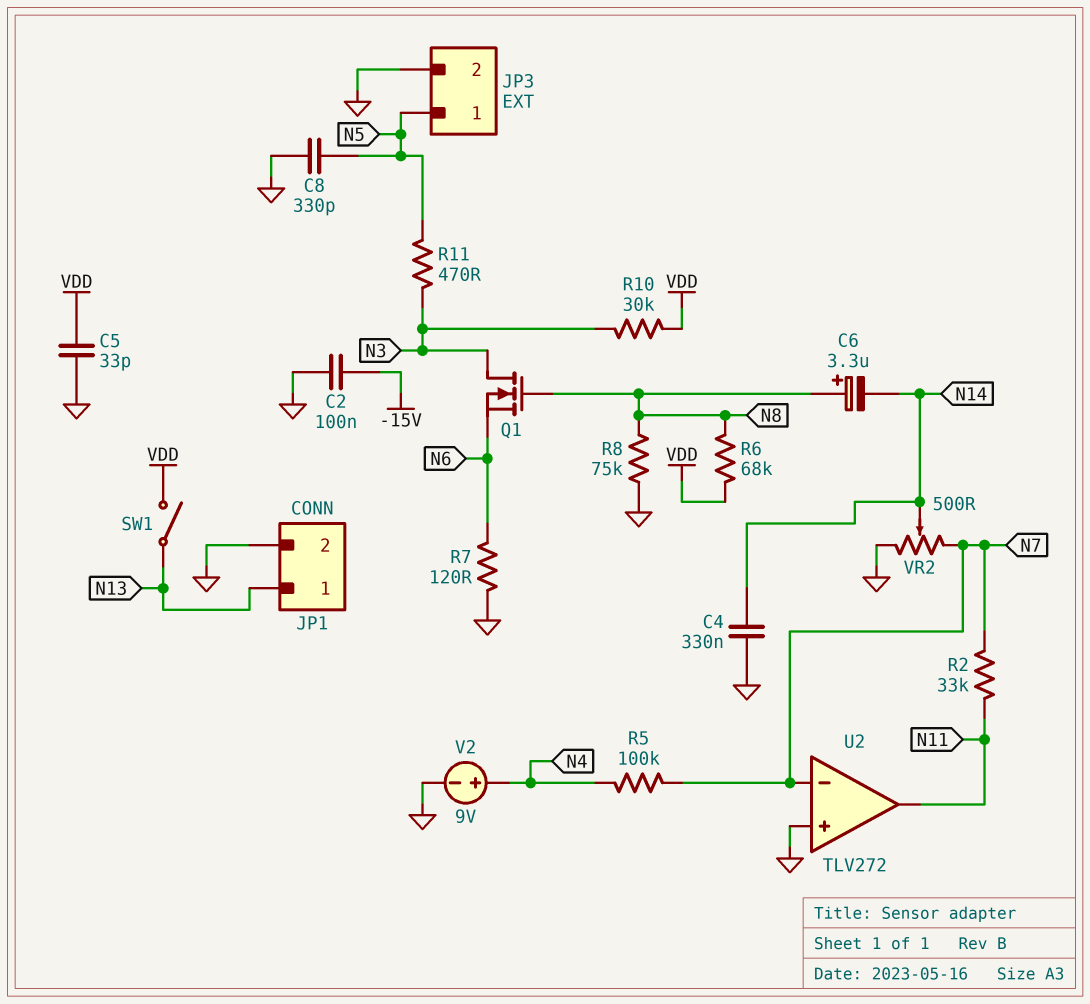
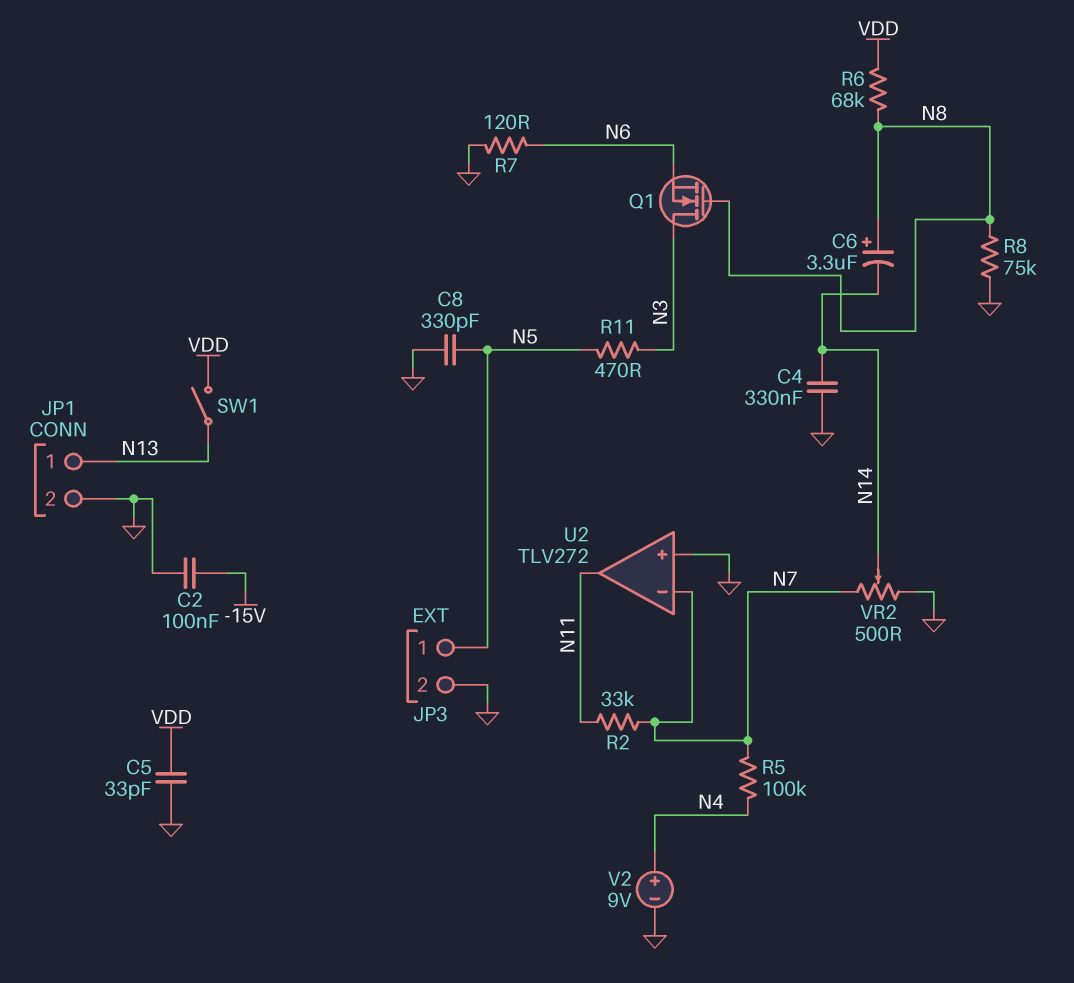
R10: 30k (N3, VDD) -> none

